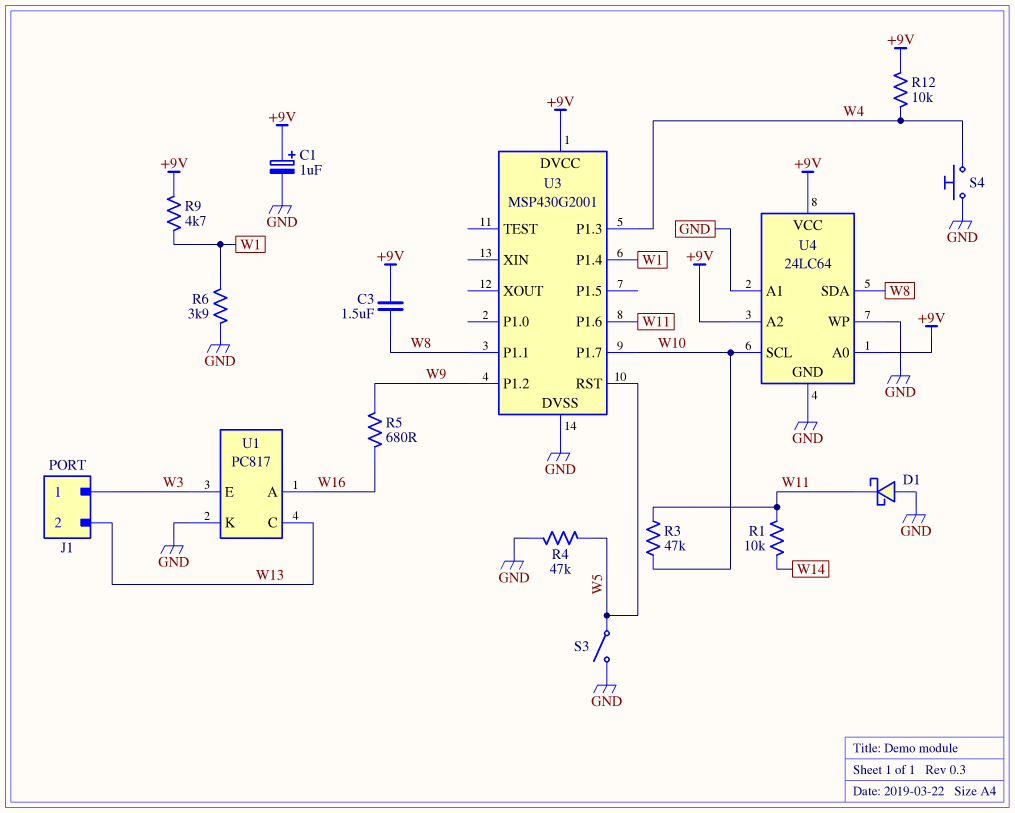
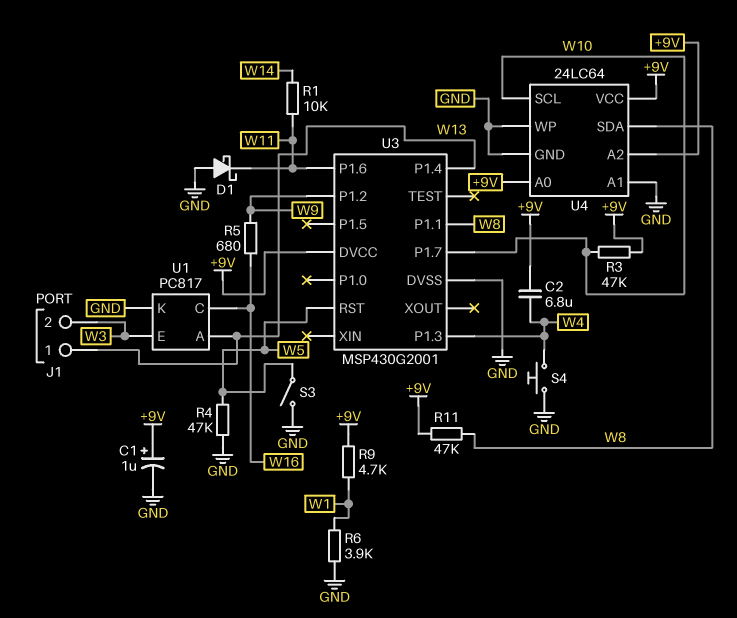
C2: none -> 6.8uF (+9V, W4)
C3: 1.5uF (+9V, W8) -> none
J1 pin 1: W3 -> W13
J1 pin 2: W13 -> W3
R3: 47k (W10, W11) -> 47k (+9V, W10)
R11: none -> 47k (+9V, W8)
R12: 10k (+9V, W4) -> none
U1 pin A: W16 -> W13
U1 pin C: W13 -> W16
U3 pin P1.4: W1 -> W13

